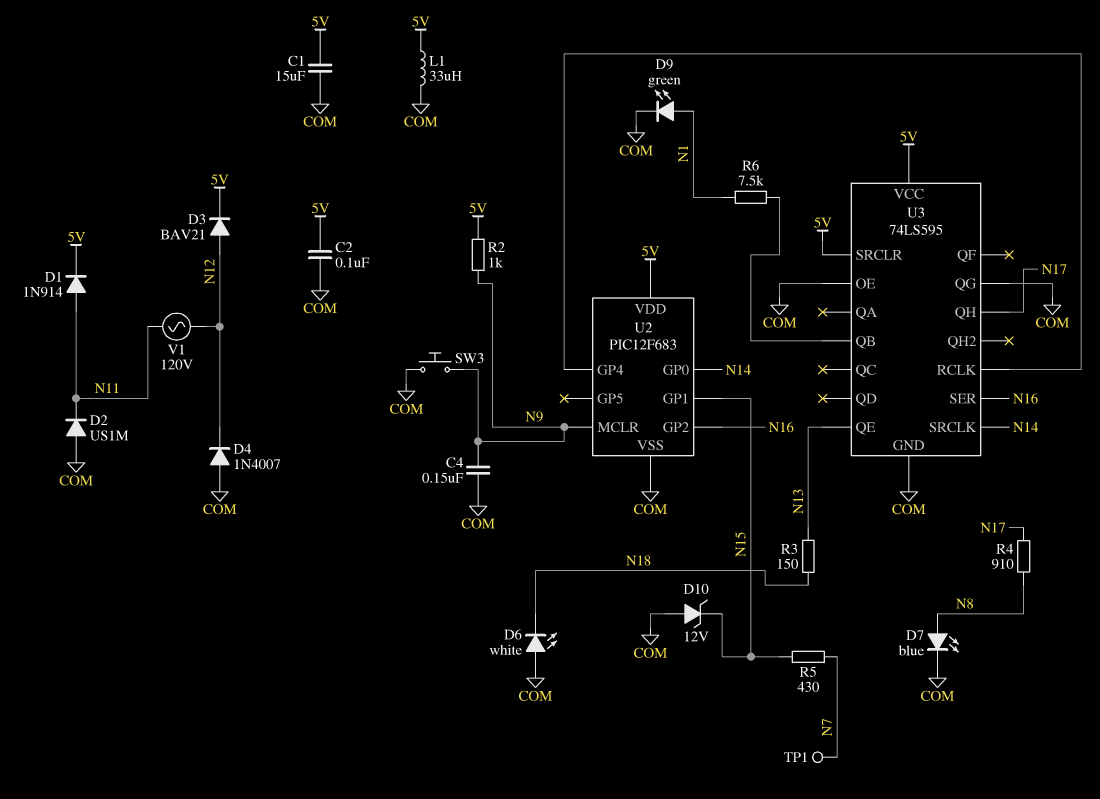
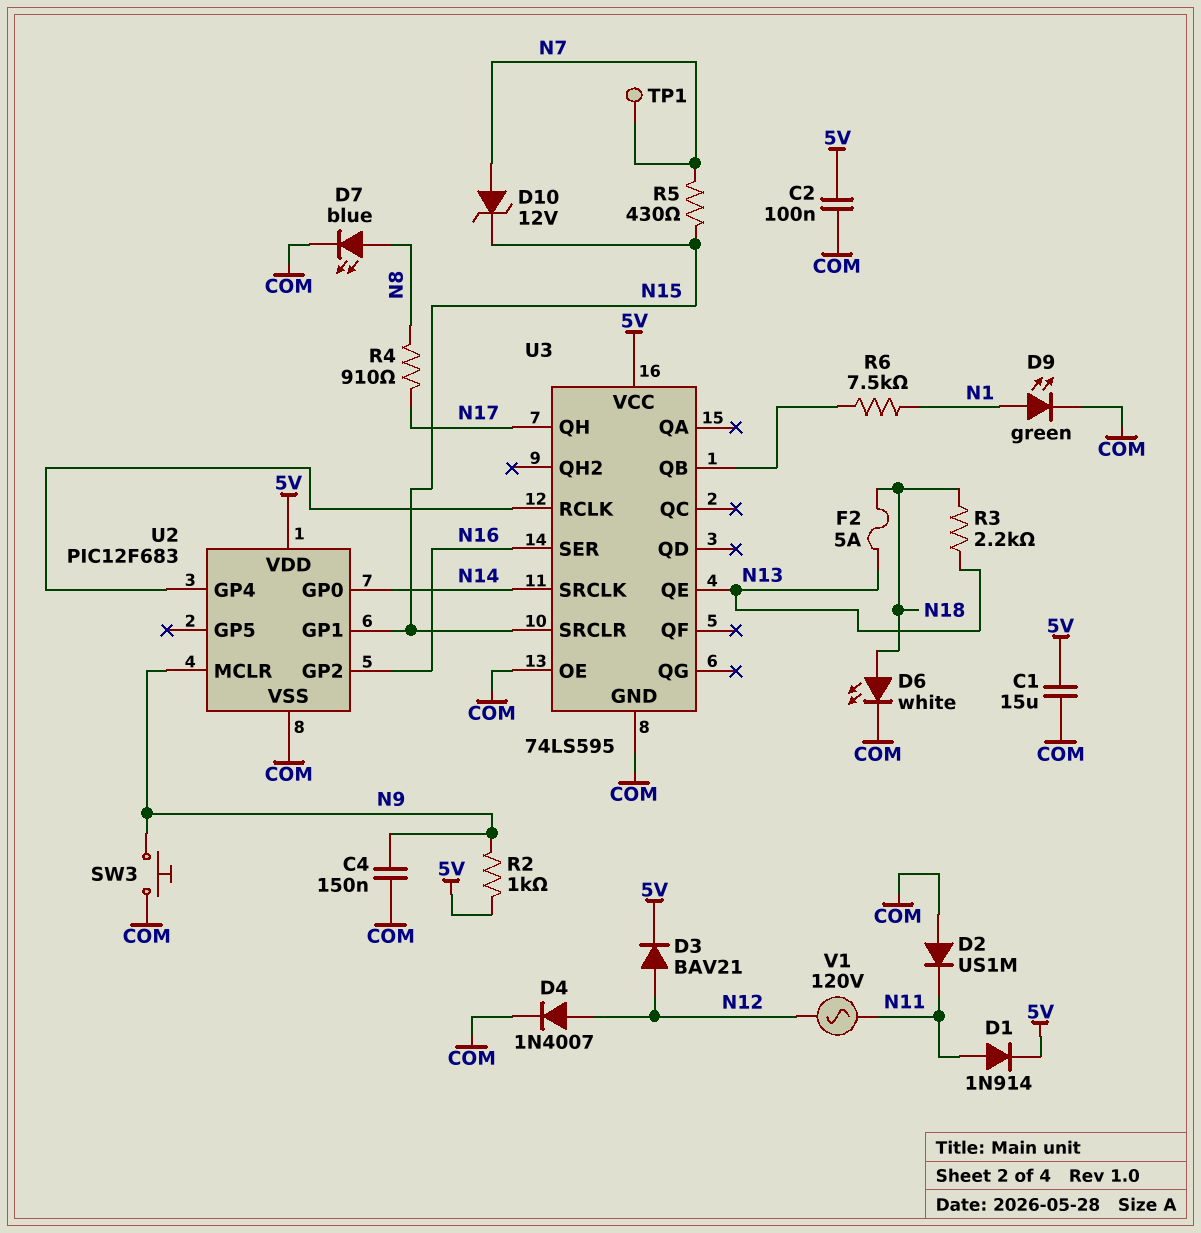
D4: diode 1N4007 (A COM, K N12) -> diode 1N4007 (A N12, K COM)
D6: LED white (A COM, K N18) -> LED white (A N18, K COM)
D10: zener 12V (A COM, K N15) -> zener 12V (A N7, K N15)
F2: none -> 5A (N13, N18)
L1: 33uH (5V, COM) -> none
R3: 150 (N13, N18) -> 2.2k (N13, N18)
U3 pin QG: COM -> none
U3 pin SRCLR: 5V -> N15

